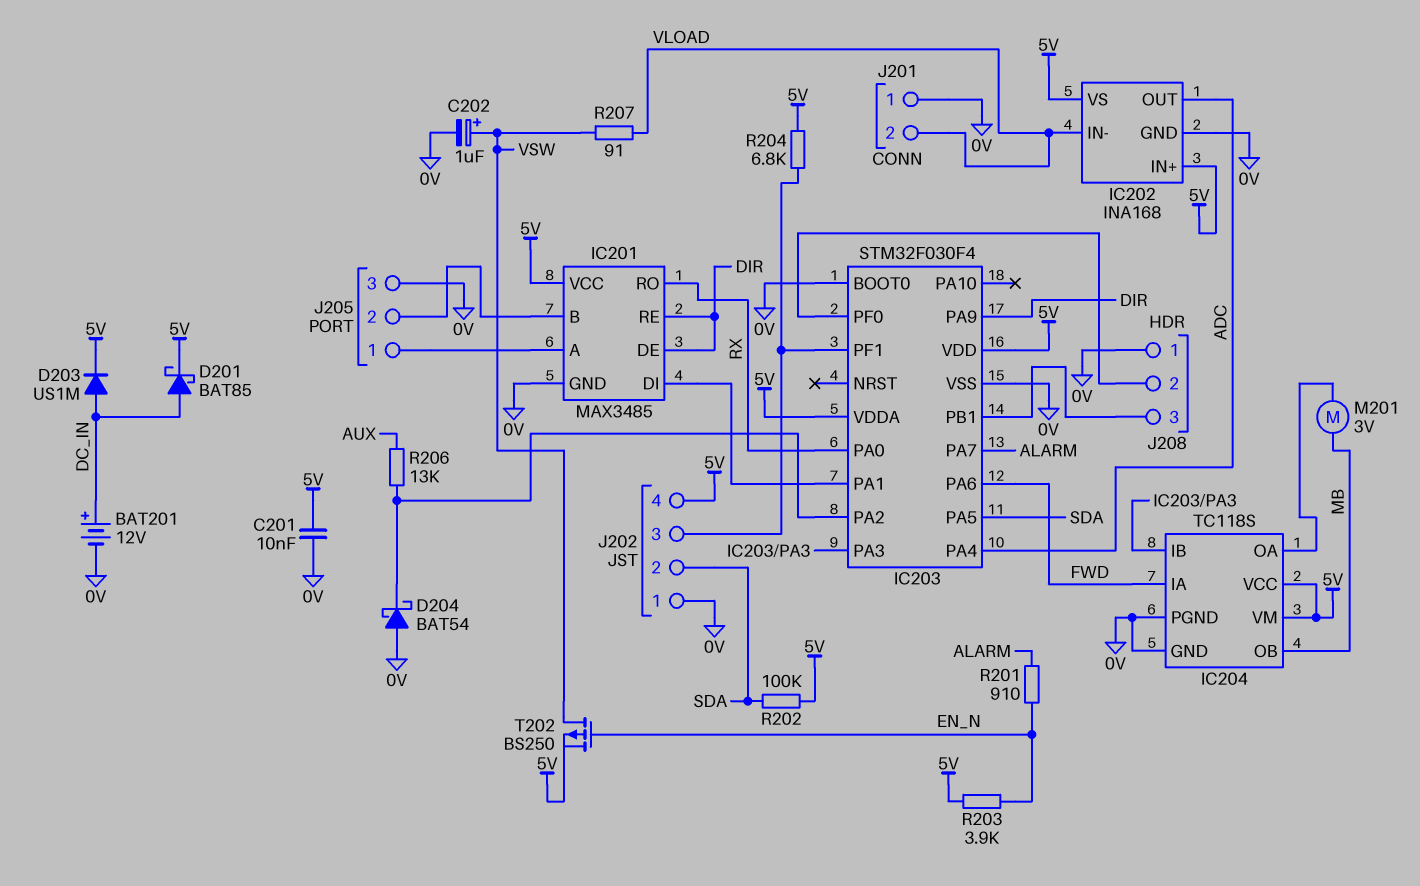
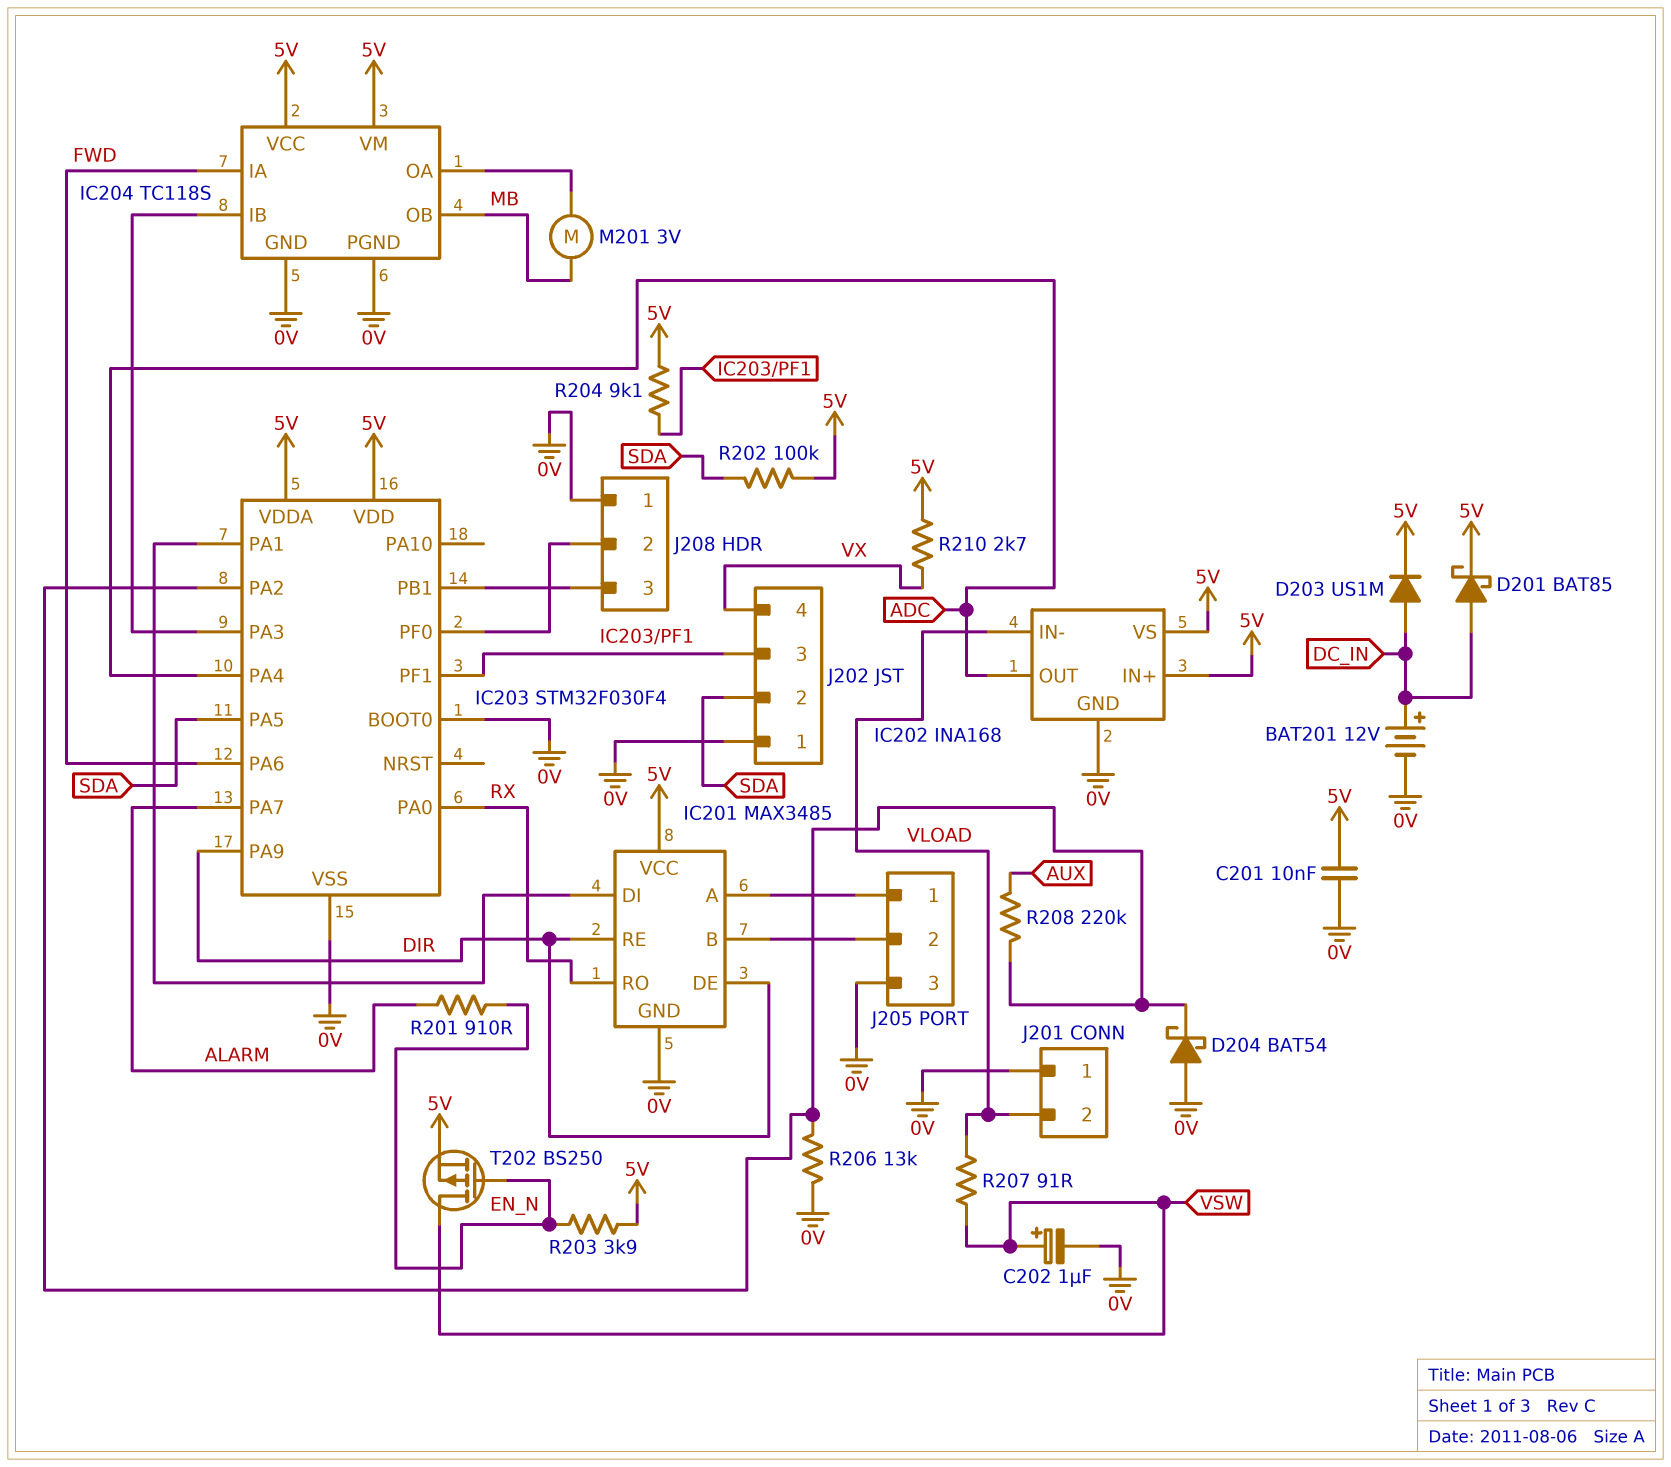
J202 pin 4: 5V -> VX
R204: 6.8k (5V, IC203/PF1) -> 9.1k (5V, IC203/PF1)
R206: 13k (AUX, IC203/PA2) -> 13k (0V, IC203/PA2)
R208: none -> 220k (AUX, IC203/PA2)
R210: none -> 2.7k (5V, VX)

